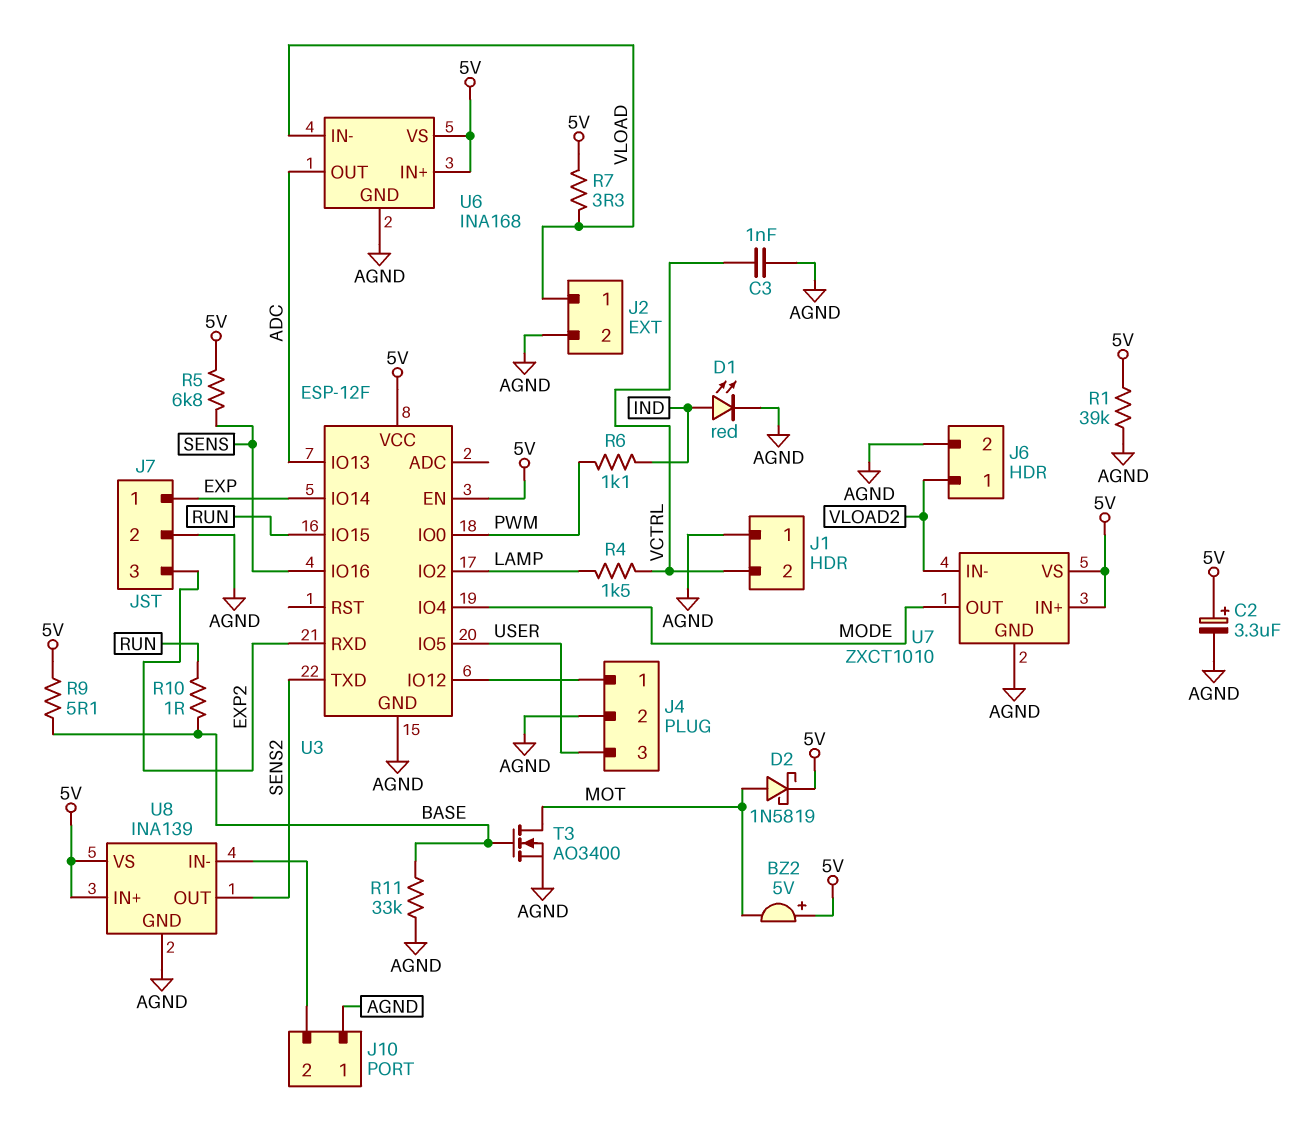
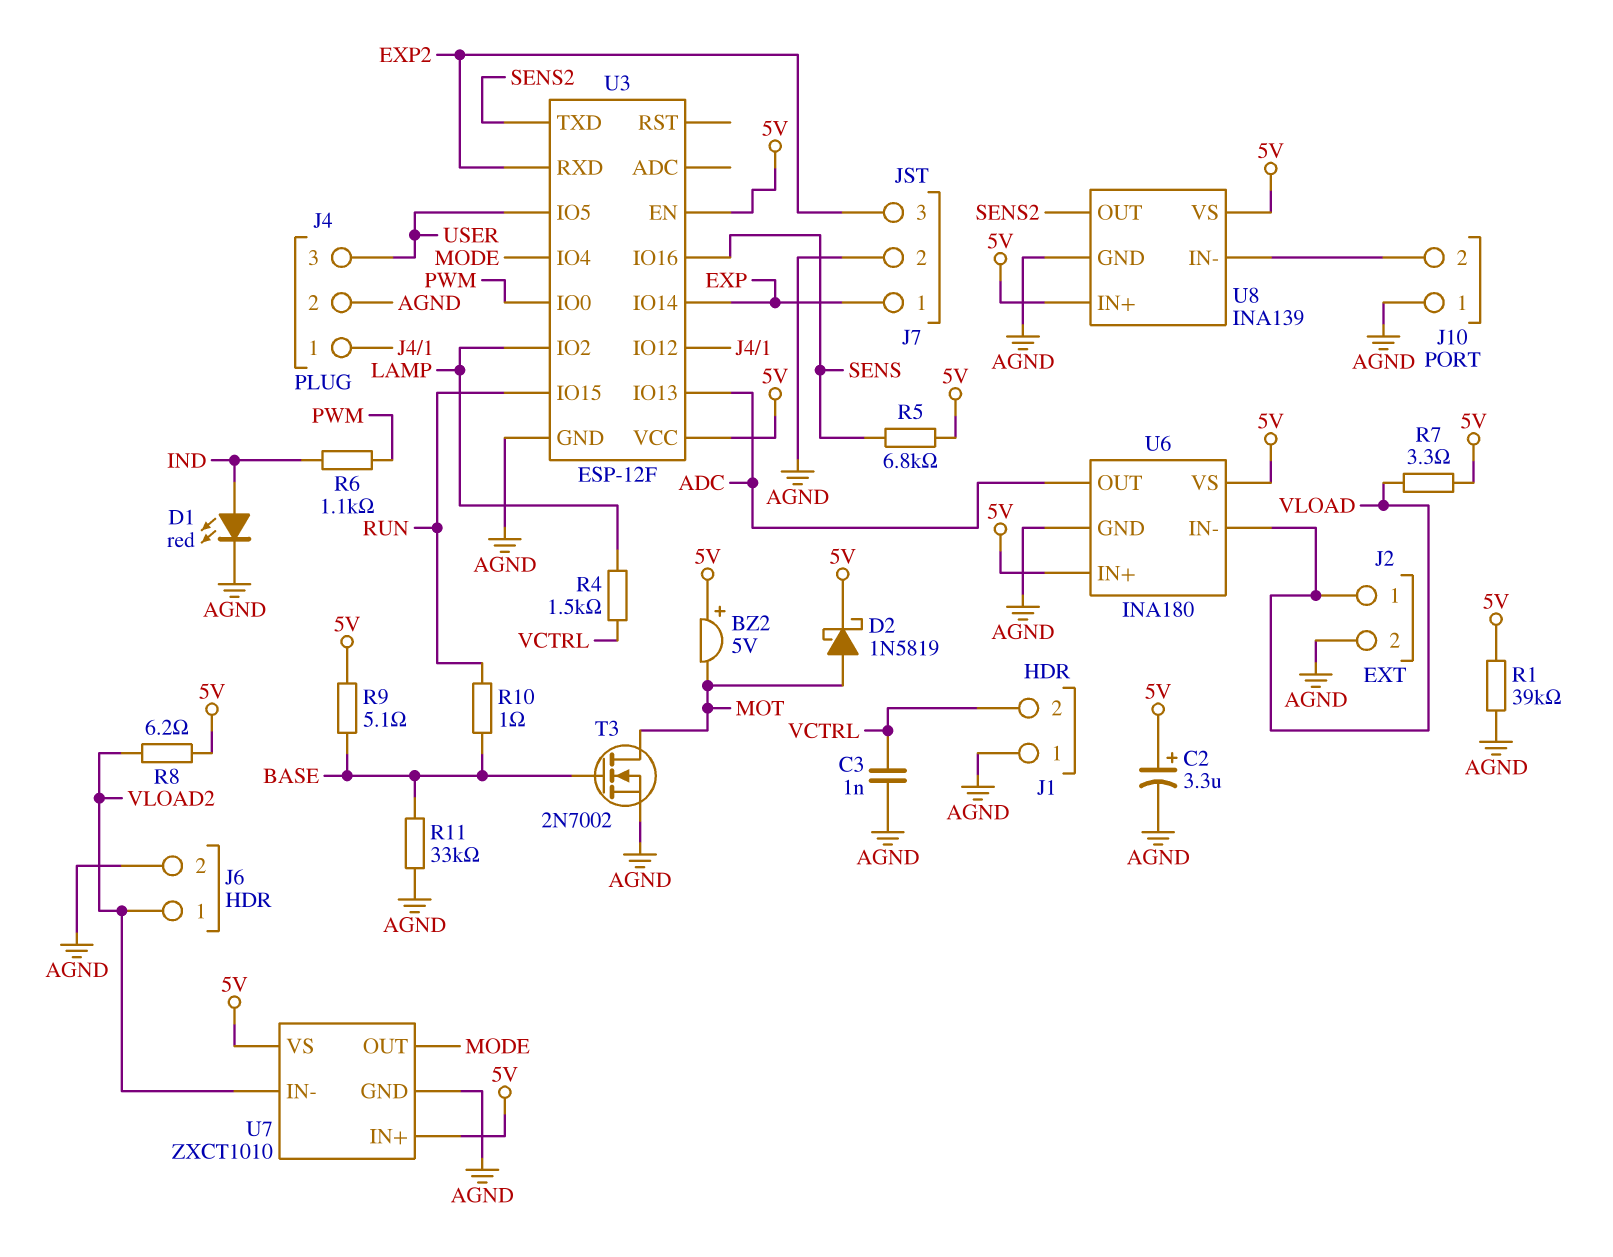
R8: none -> 6.2 (5V, VLOAD2)
T3: NMOS AO3400 (G BASE, D MOT, S AGND) -> NMOS 2N7002 (G BASE, D MOT, S AGND)
U6: INA168 -> INA180

